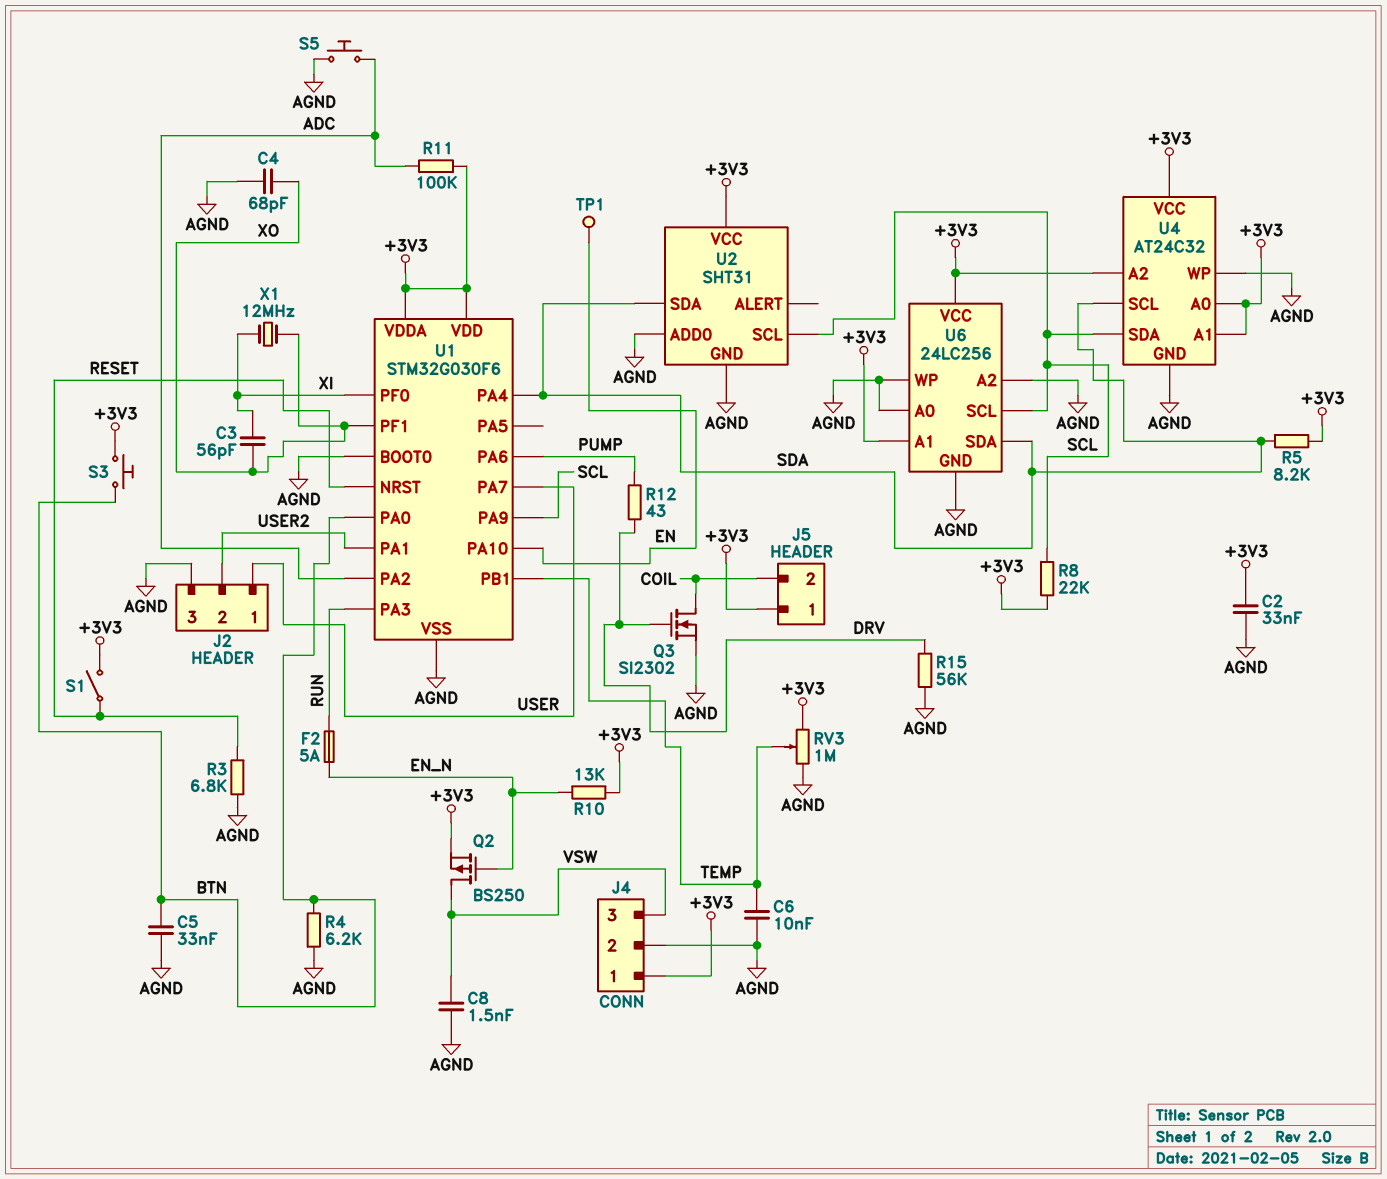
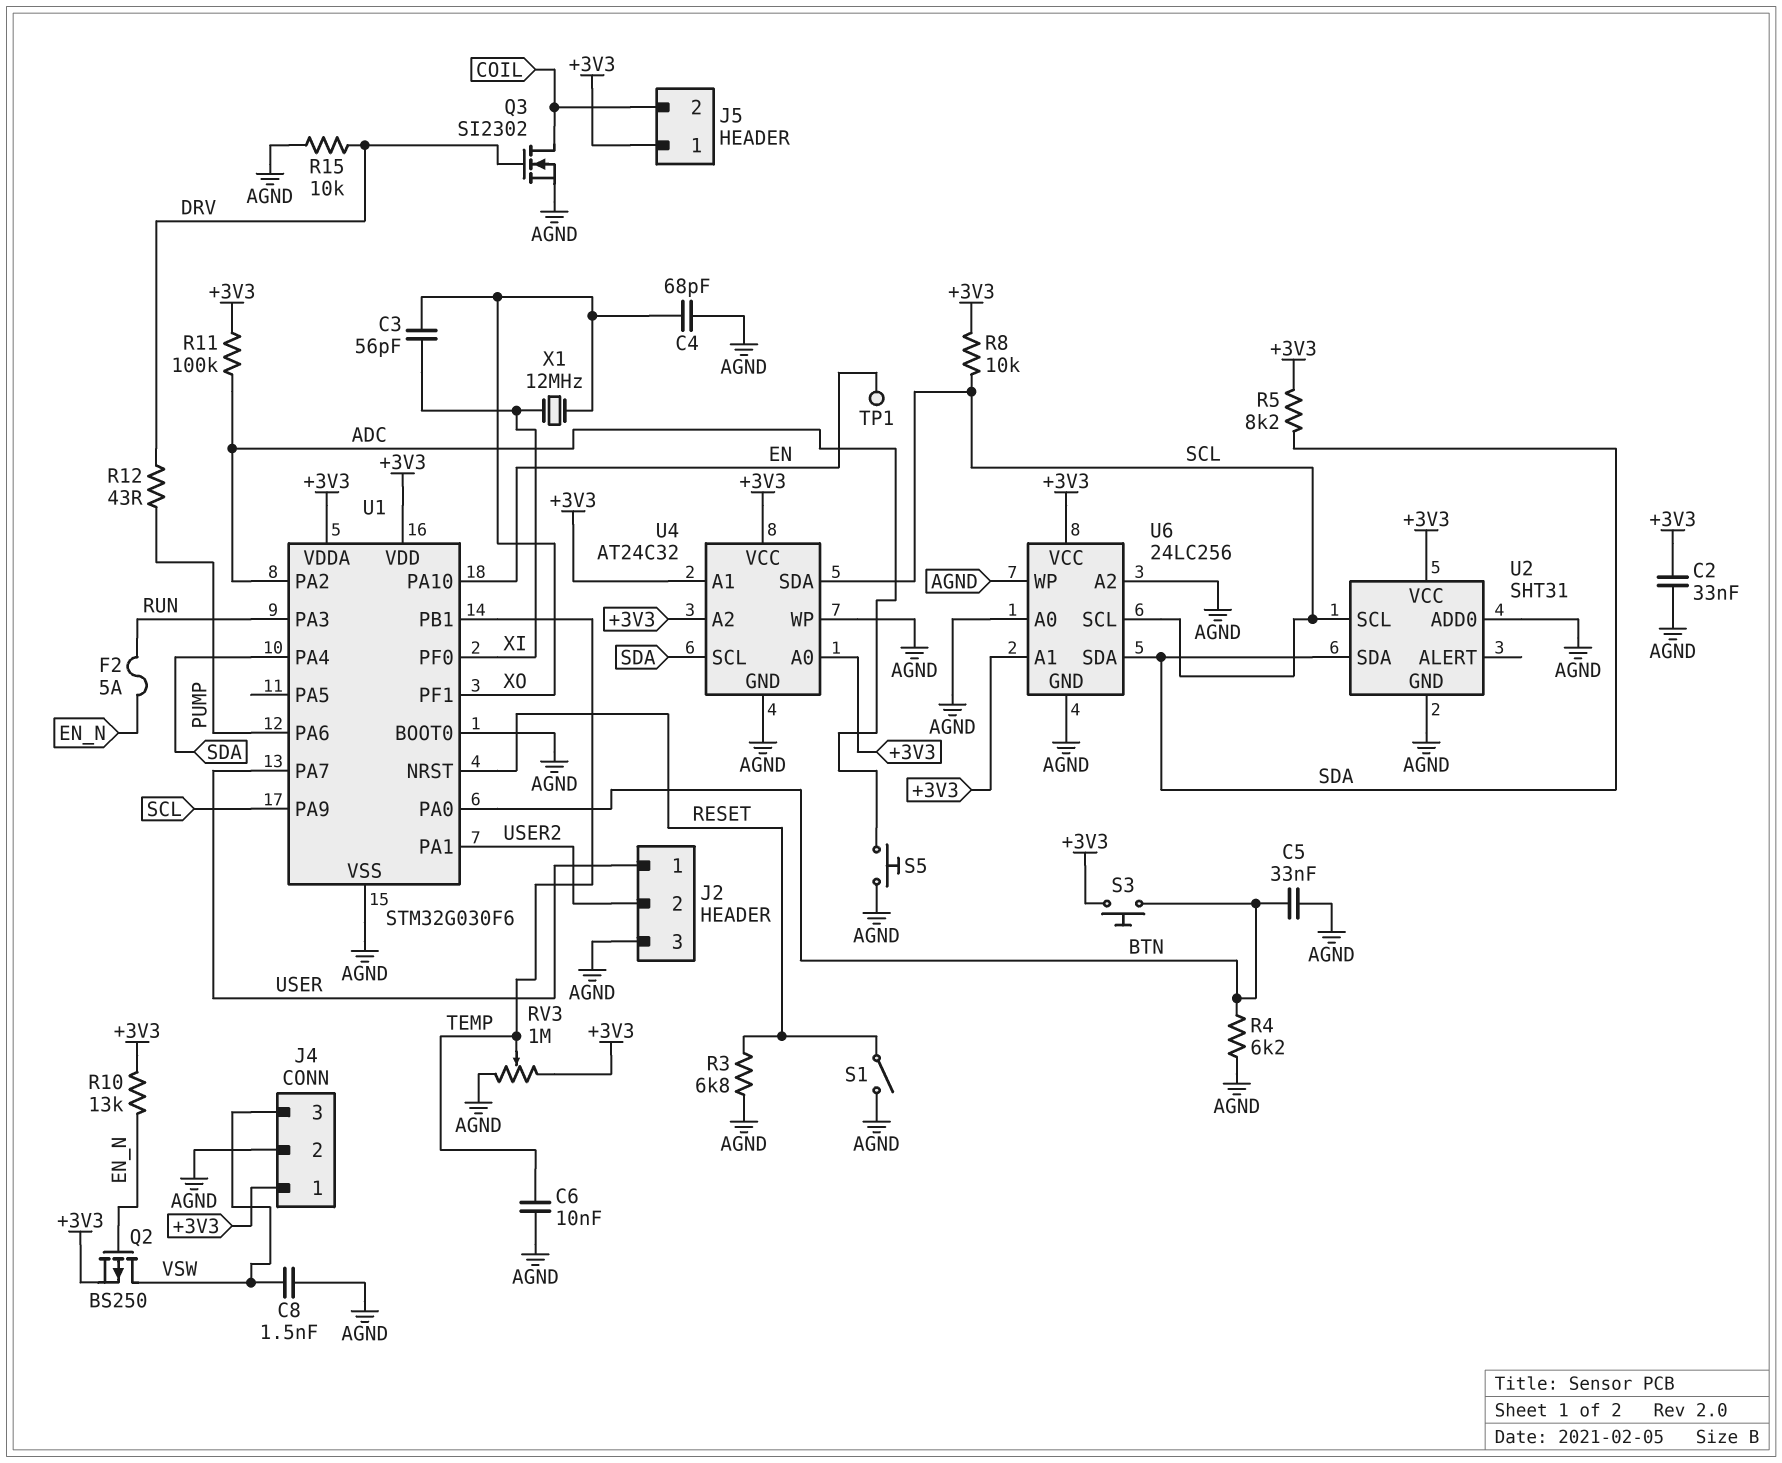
R8: 22k (+3V3, SCL) -> 10k (+3V3, SCL)
R15: 56k (AGND, DRV) -> 10k (AGND, DRV)
S1: switch (+3V3, RESET) -> switch (AGND, RESET)

